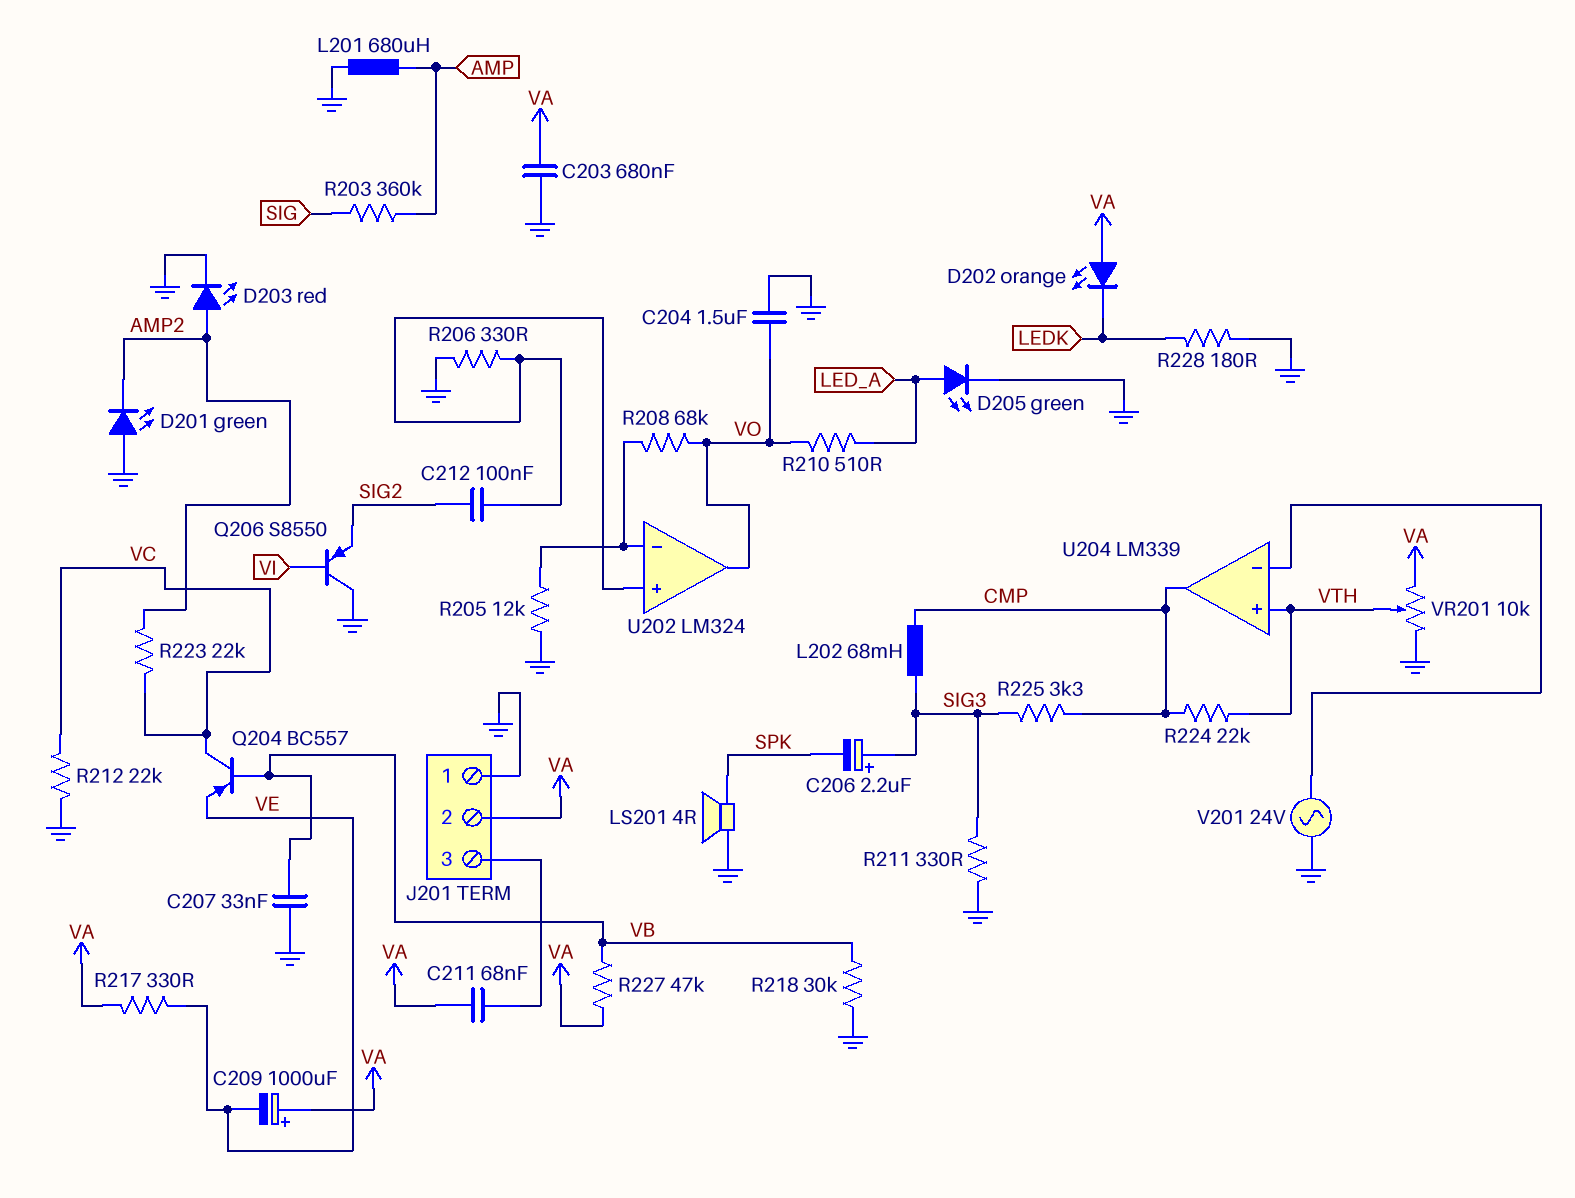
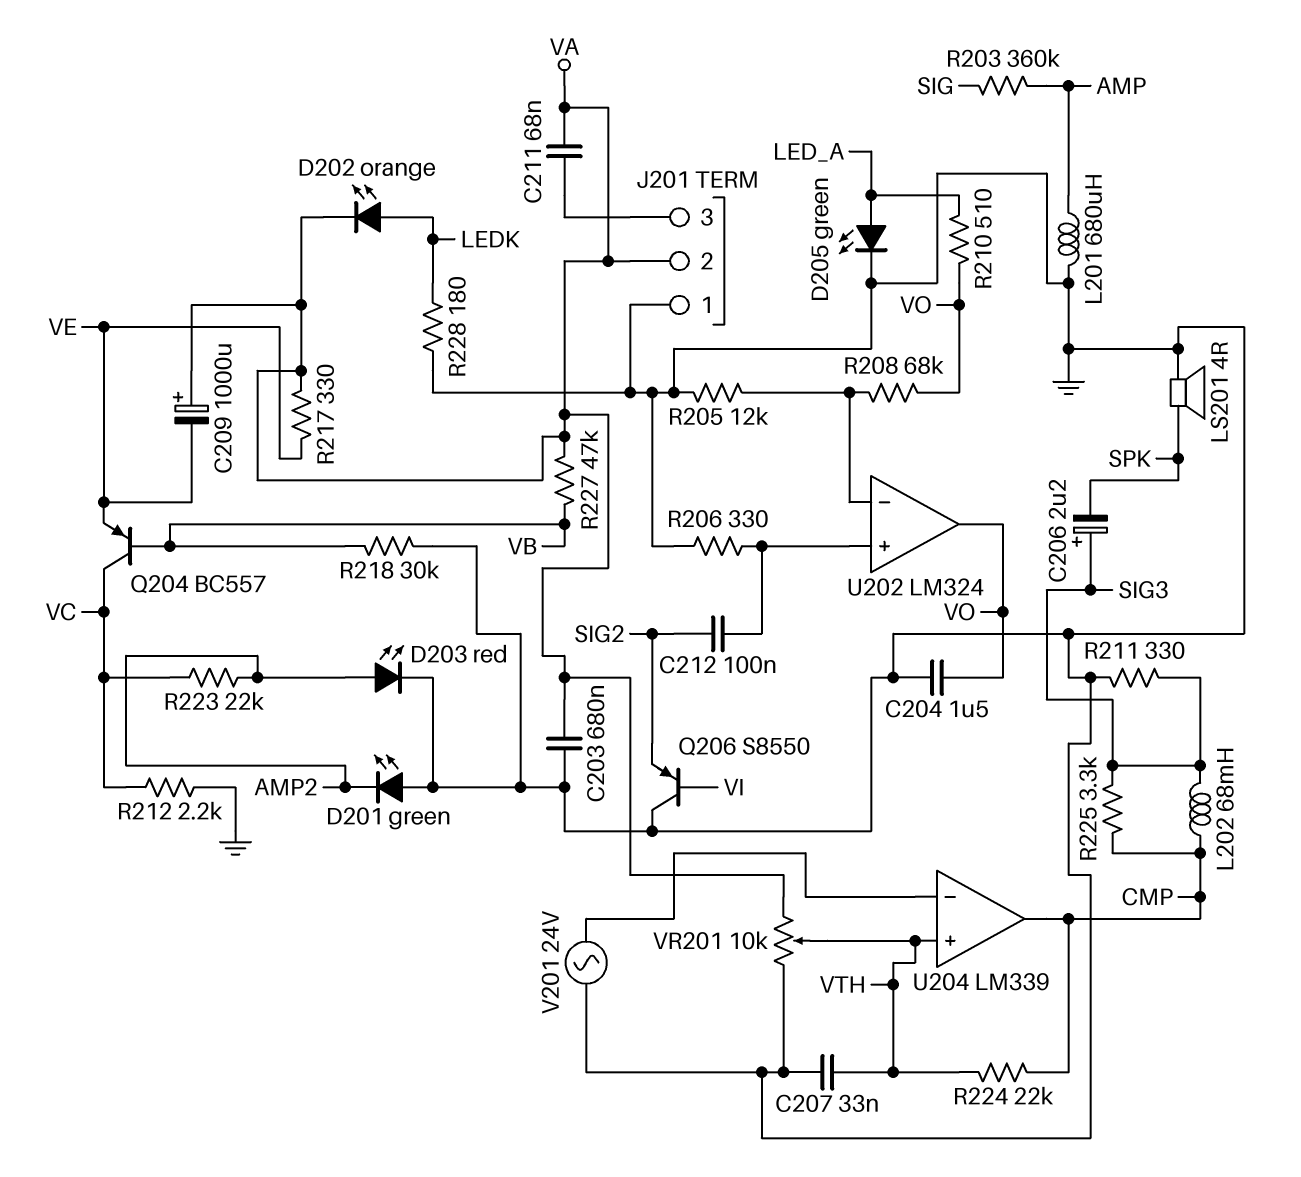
C207: 33nF (GND, VB) -> 33nF (GND, VTH)
D202: LED orange (A VA, K LEDK) -> LED orange (A LEDK, K VA)
R212: 22k (GND, VC) -> 2.2k (GND, VC)

